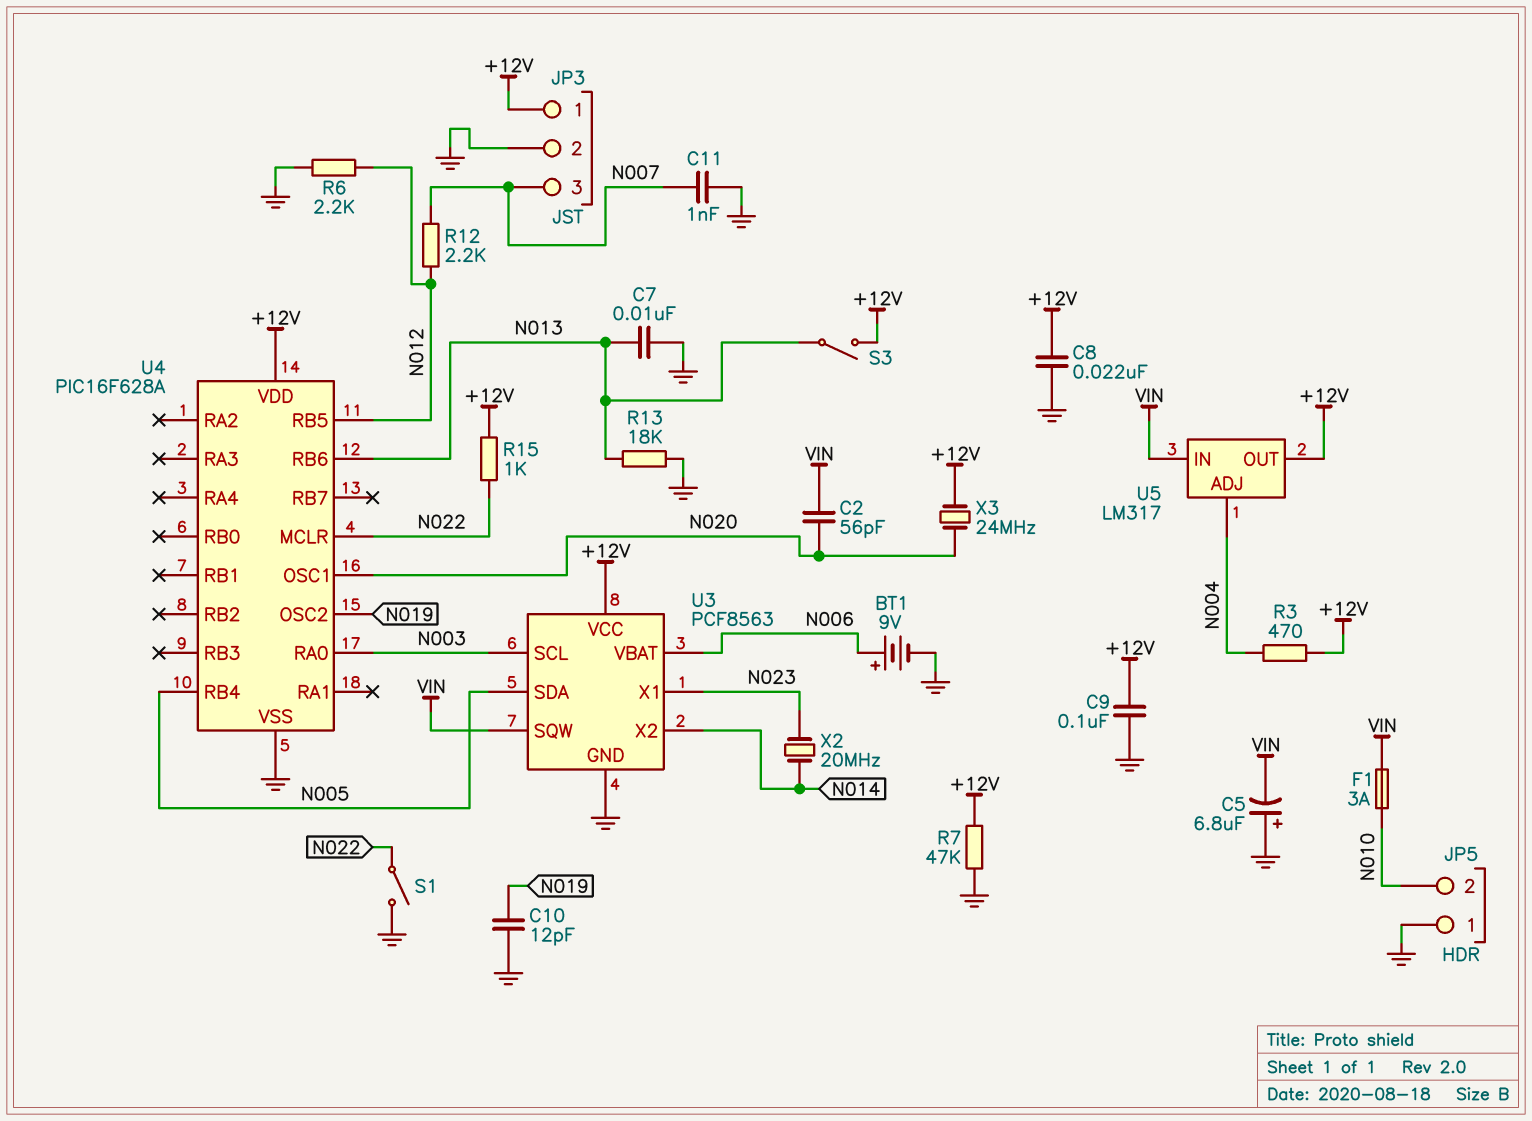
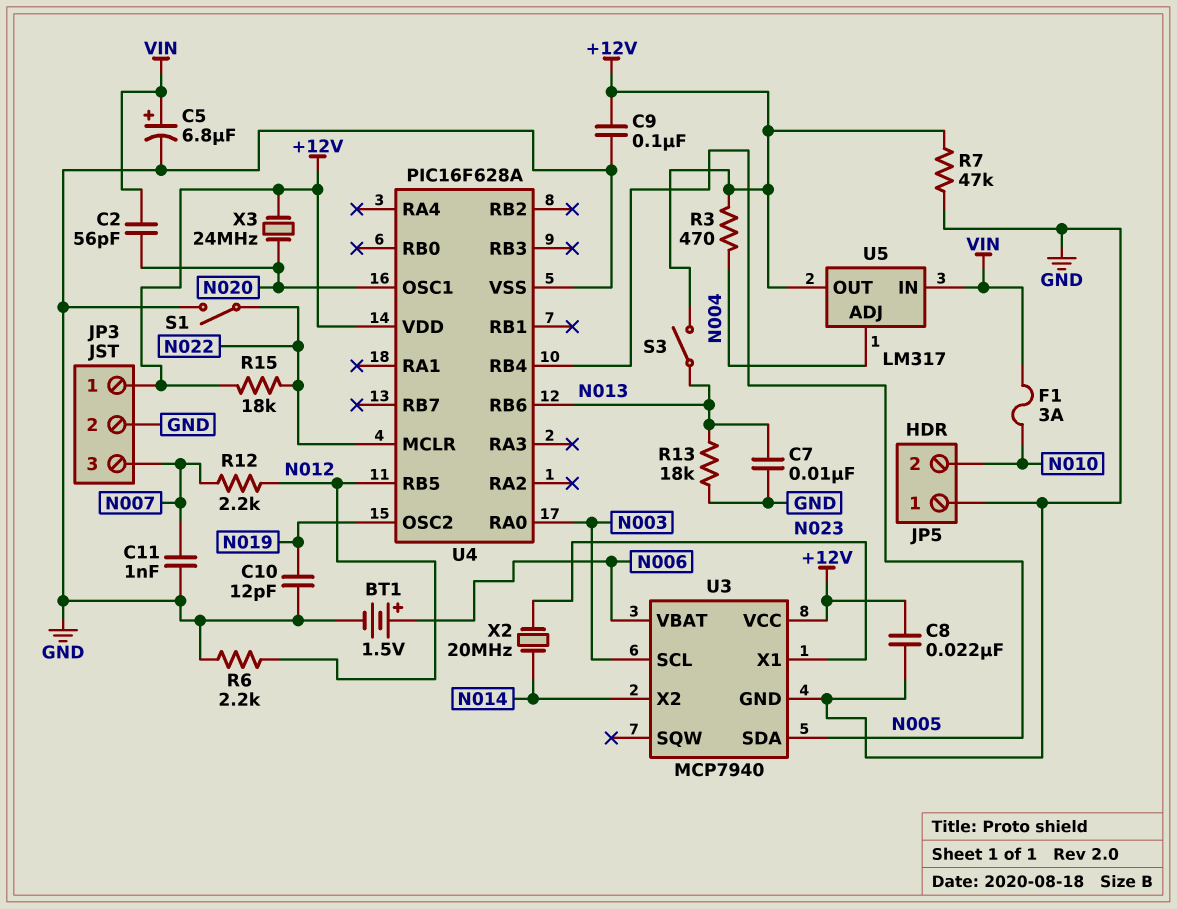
BT1: 9V (plus N006, minus GND) -> 1.5V (plus N006, minus GND)
C5: 6.8uF (plus GND, minus VIN) -> 6.8uF (plus VIN, minus GND)
R15: 1k (+12V, N022) -> 18k (+12V, N022)
U3: PCF8563 -> MCP7940
U3 pin SQW: VIN -> none

